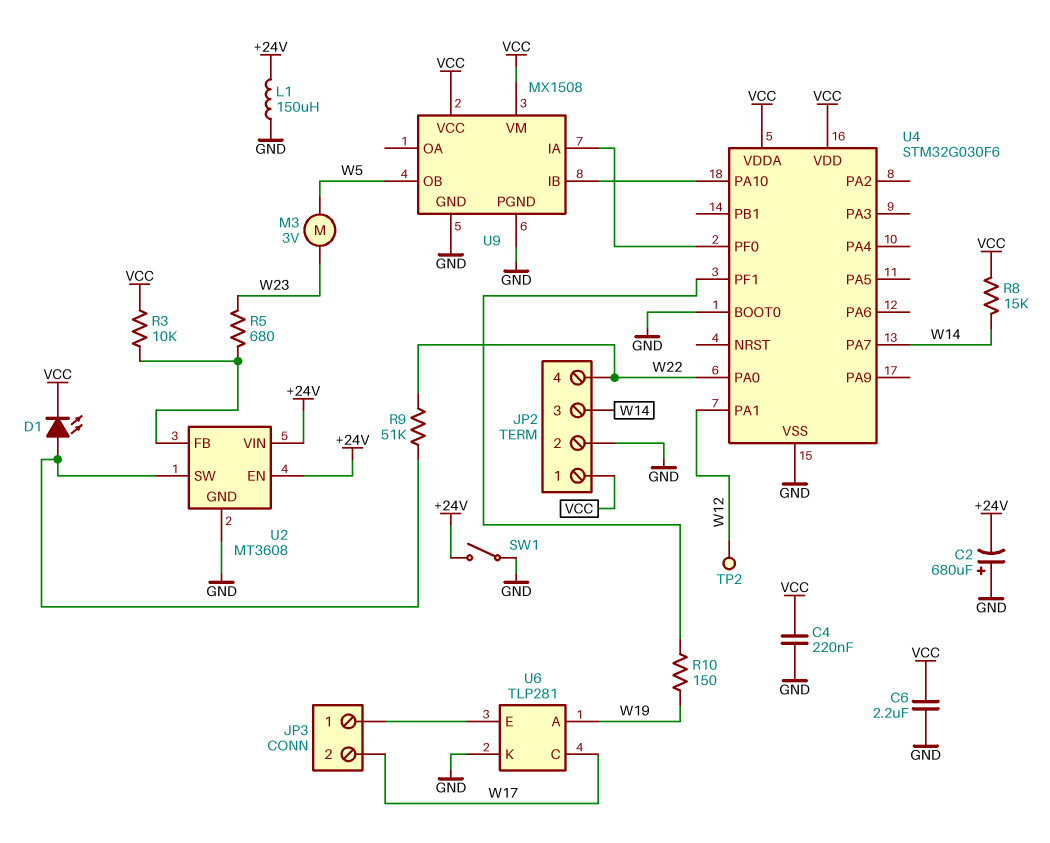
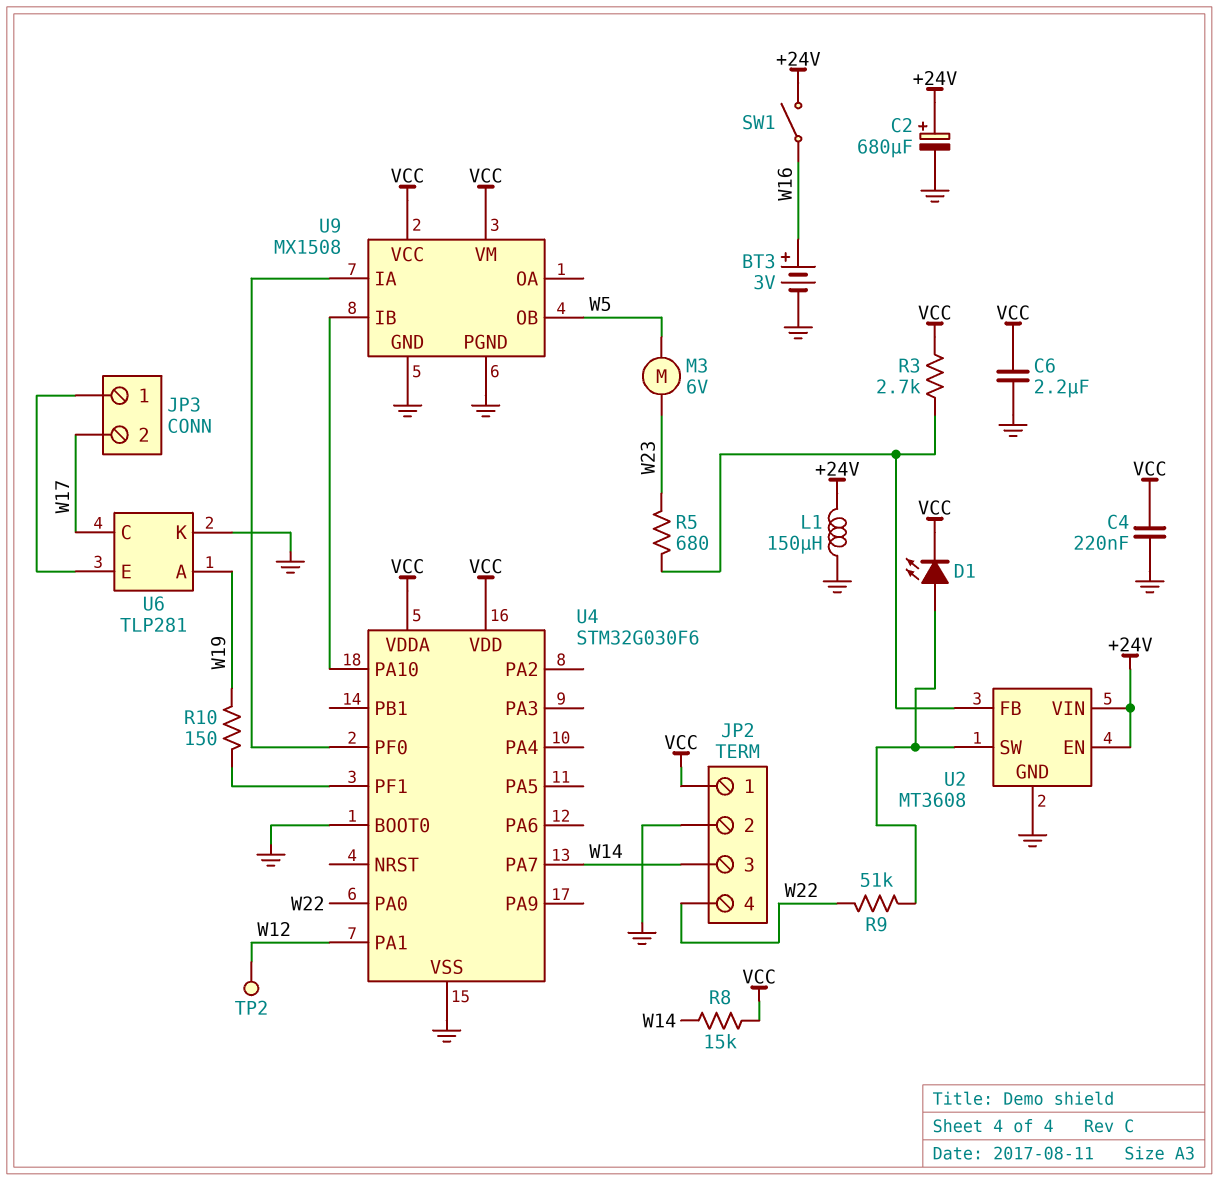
BT3: none -> 3V (plus W16, minus GND)
C2: 680uF (plus GND, minus +24V) -> 680uF (plus +24V, minus GND)
M3: motor 3V (W5, W23) -> motor 6V (W5, W23)
R3: 10k (U2/FB, VCC) -> 2.7k (U2/FB, VCC)
SW1: switch (+24V, GND) -> switch (+24V, W16)

